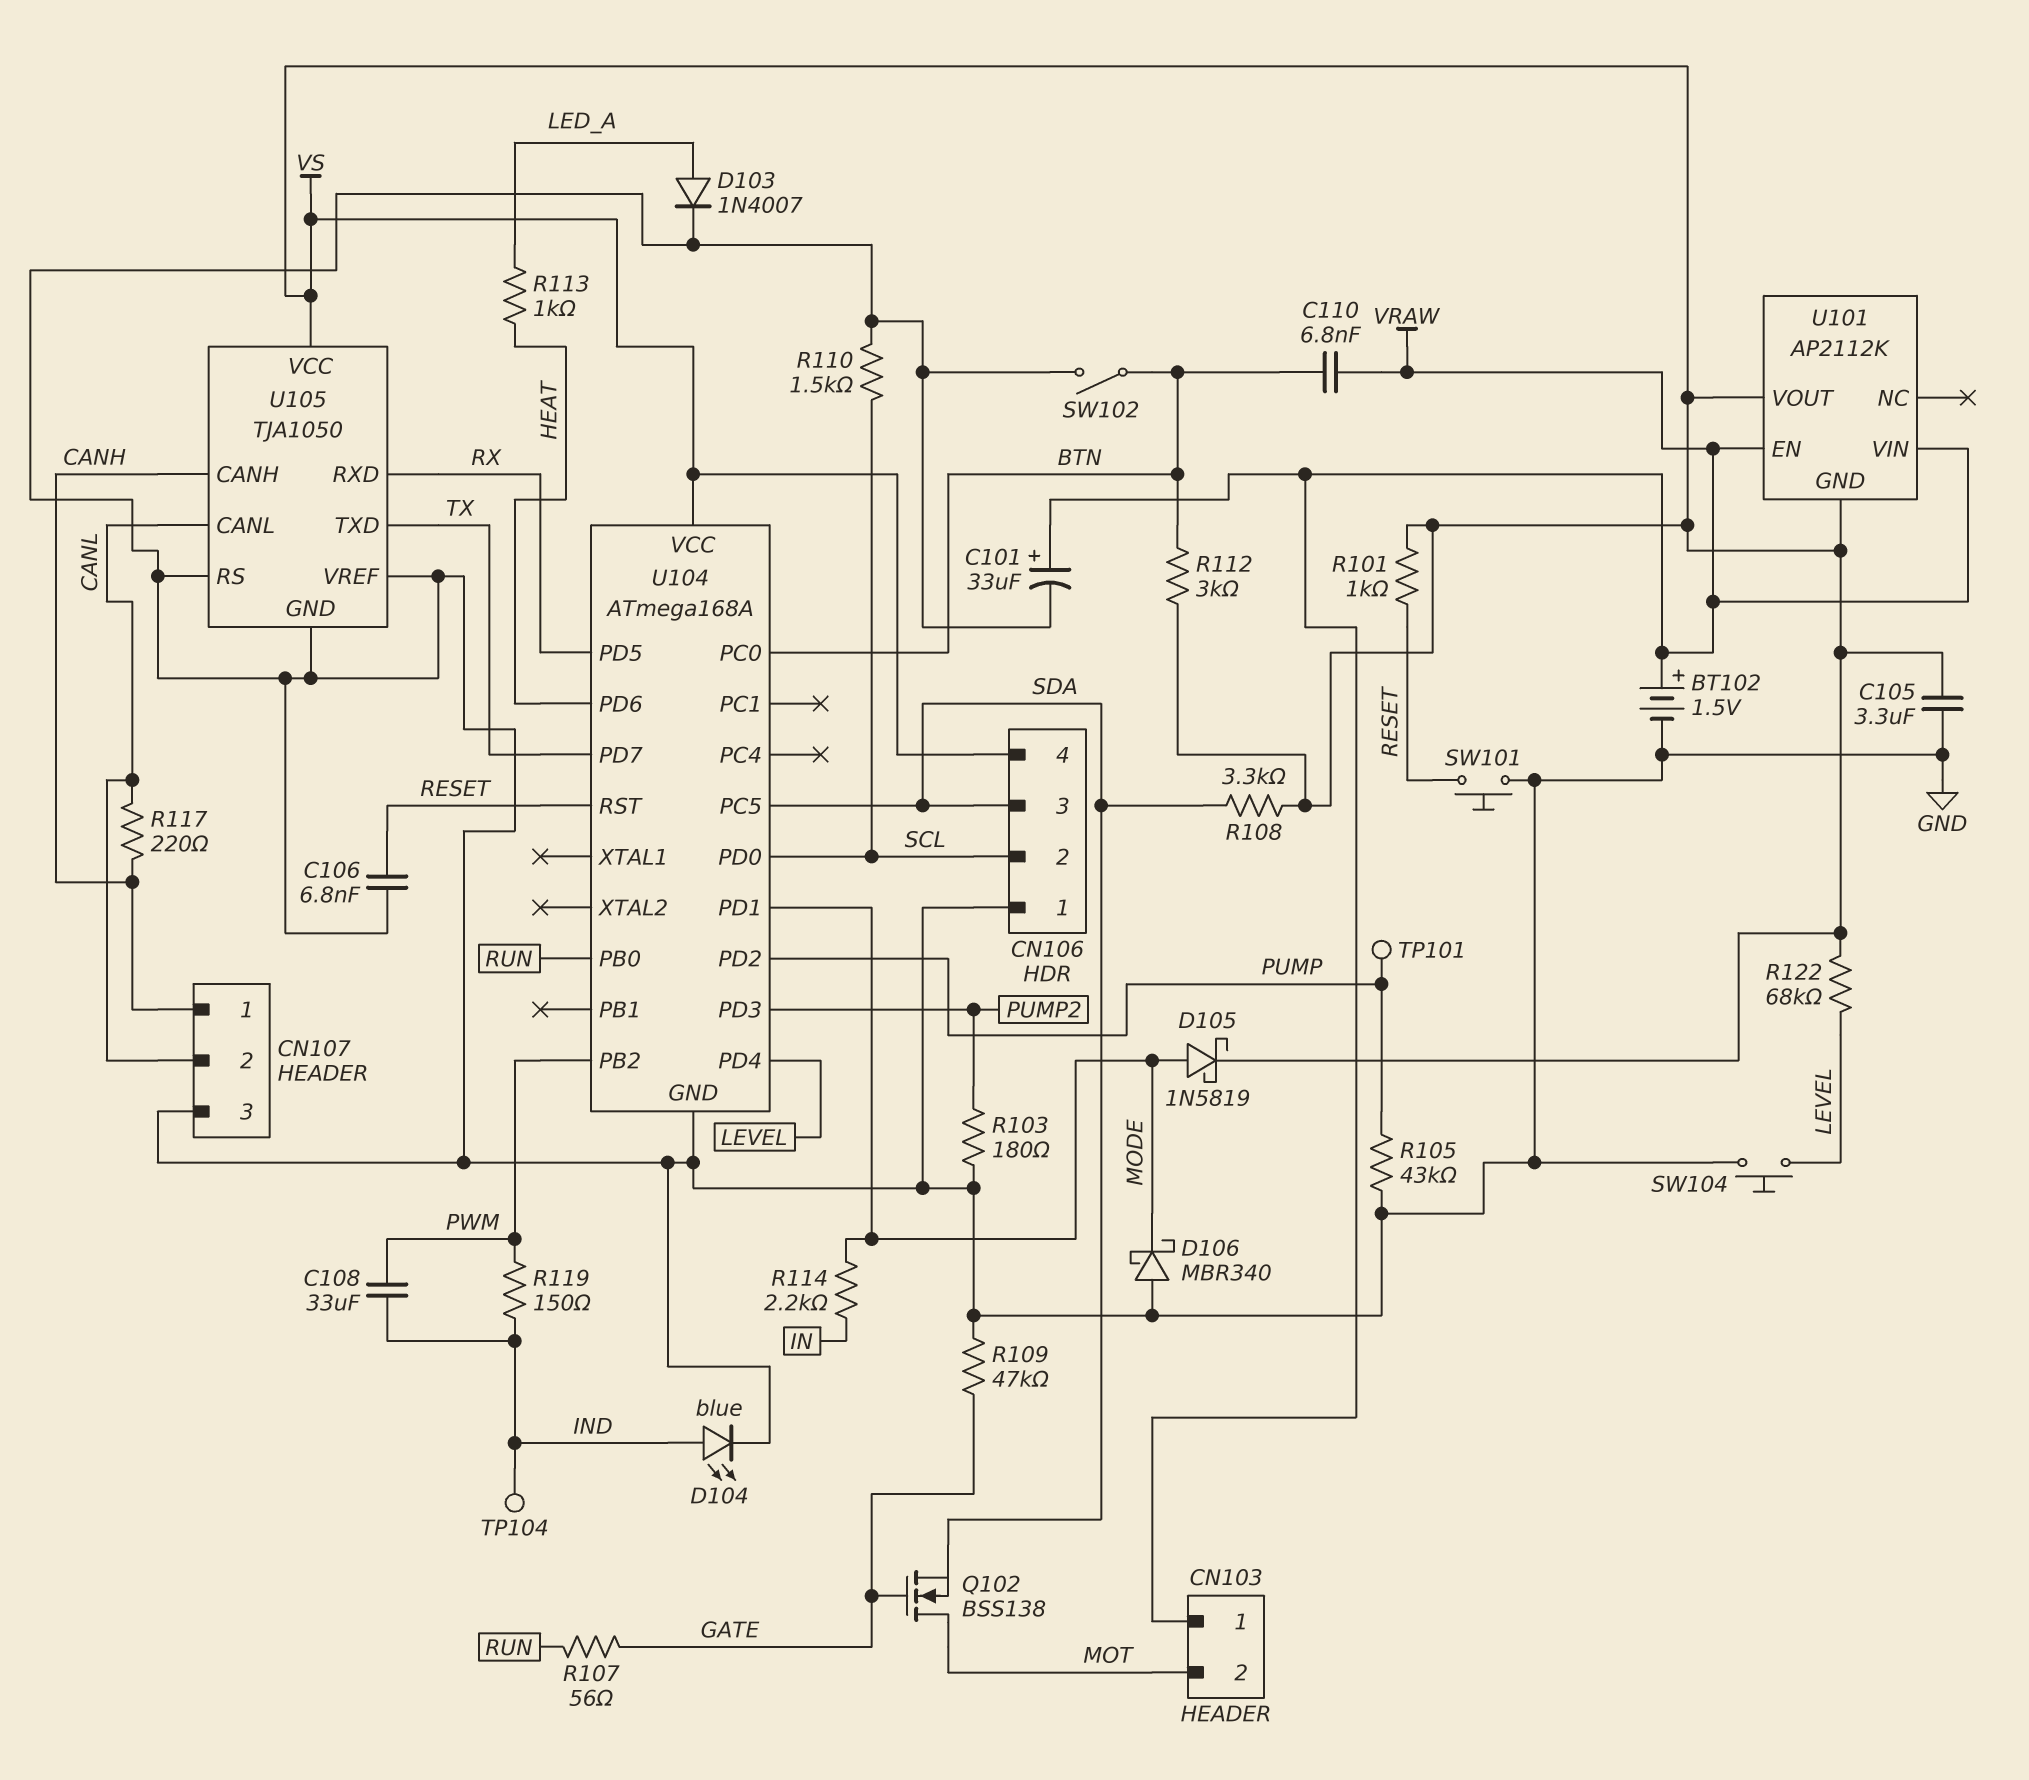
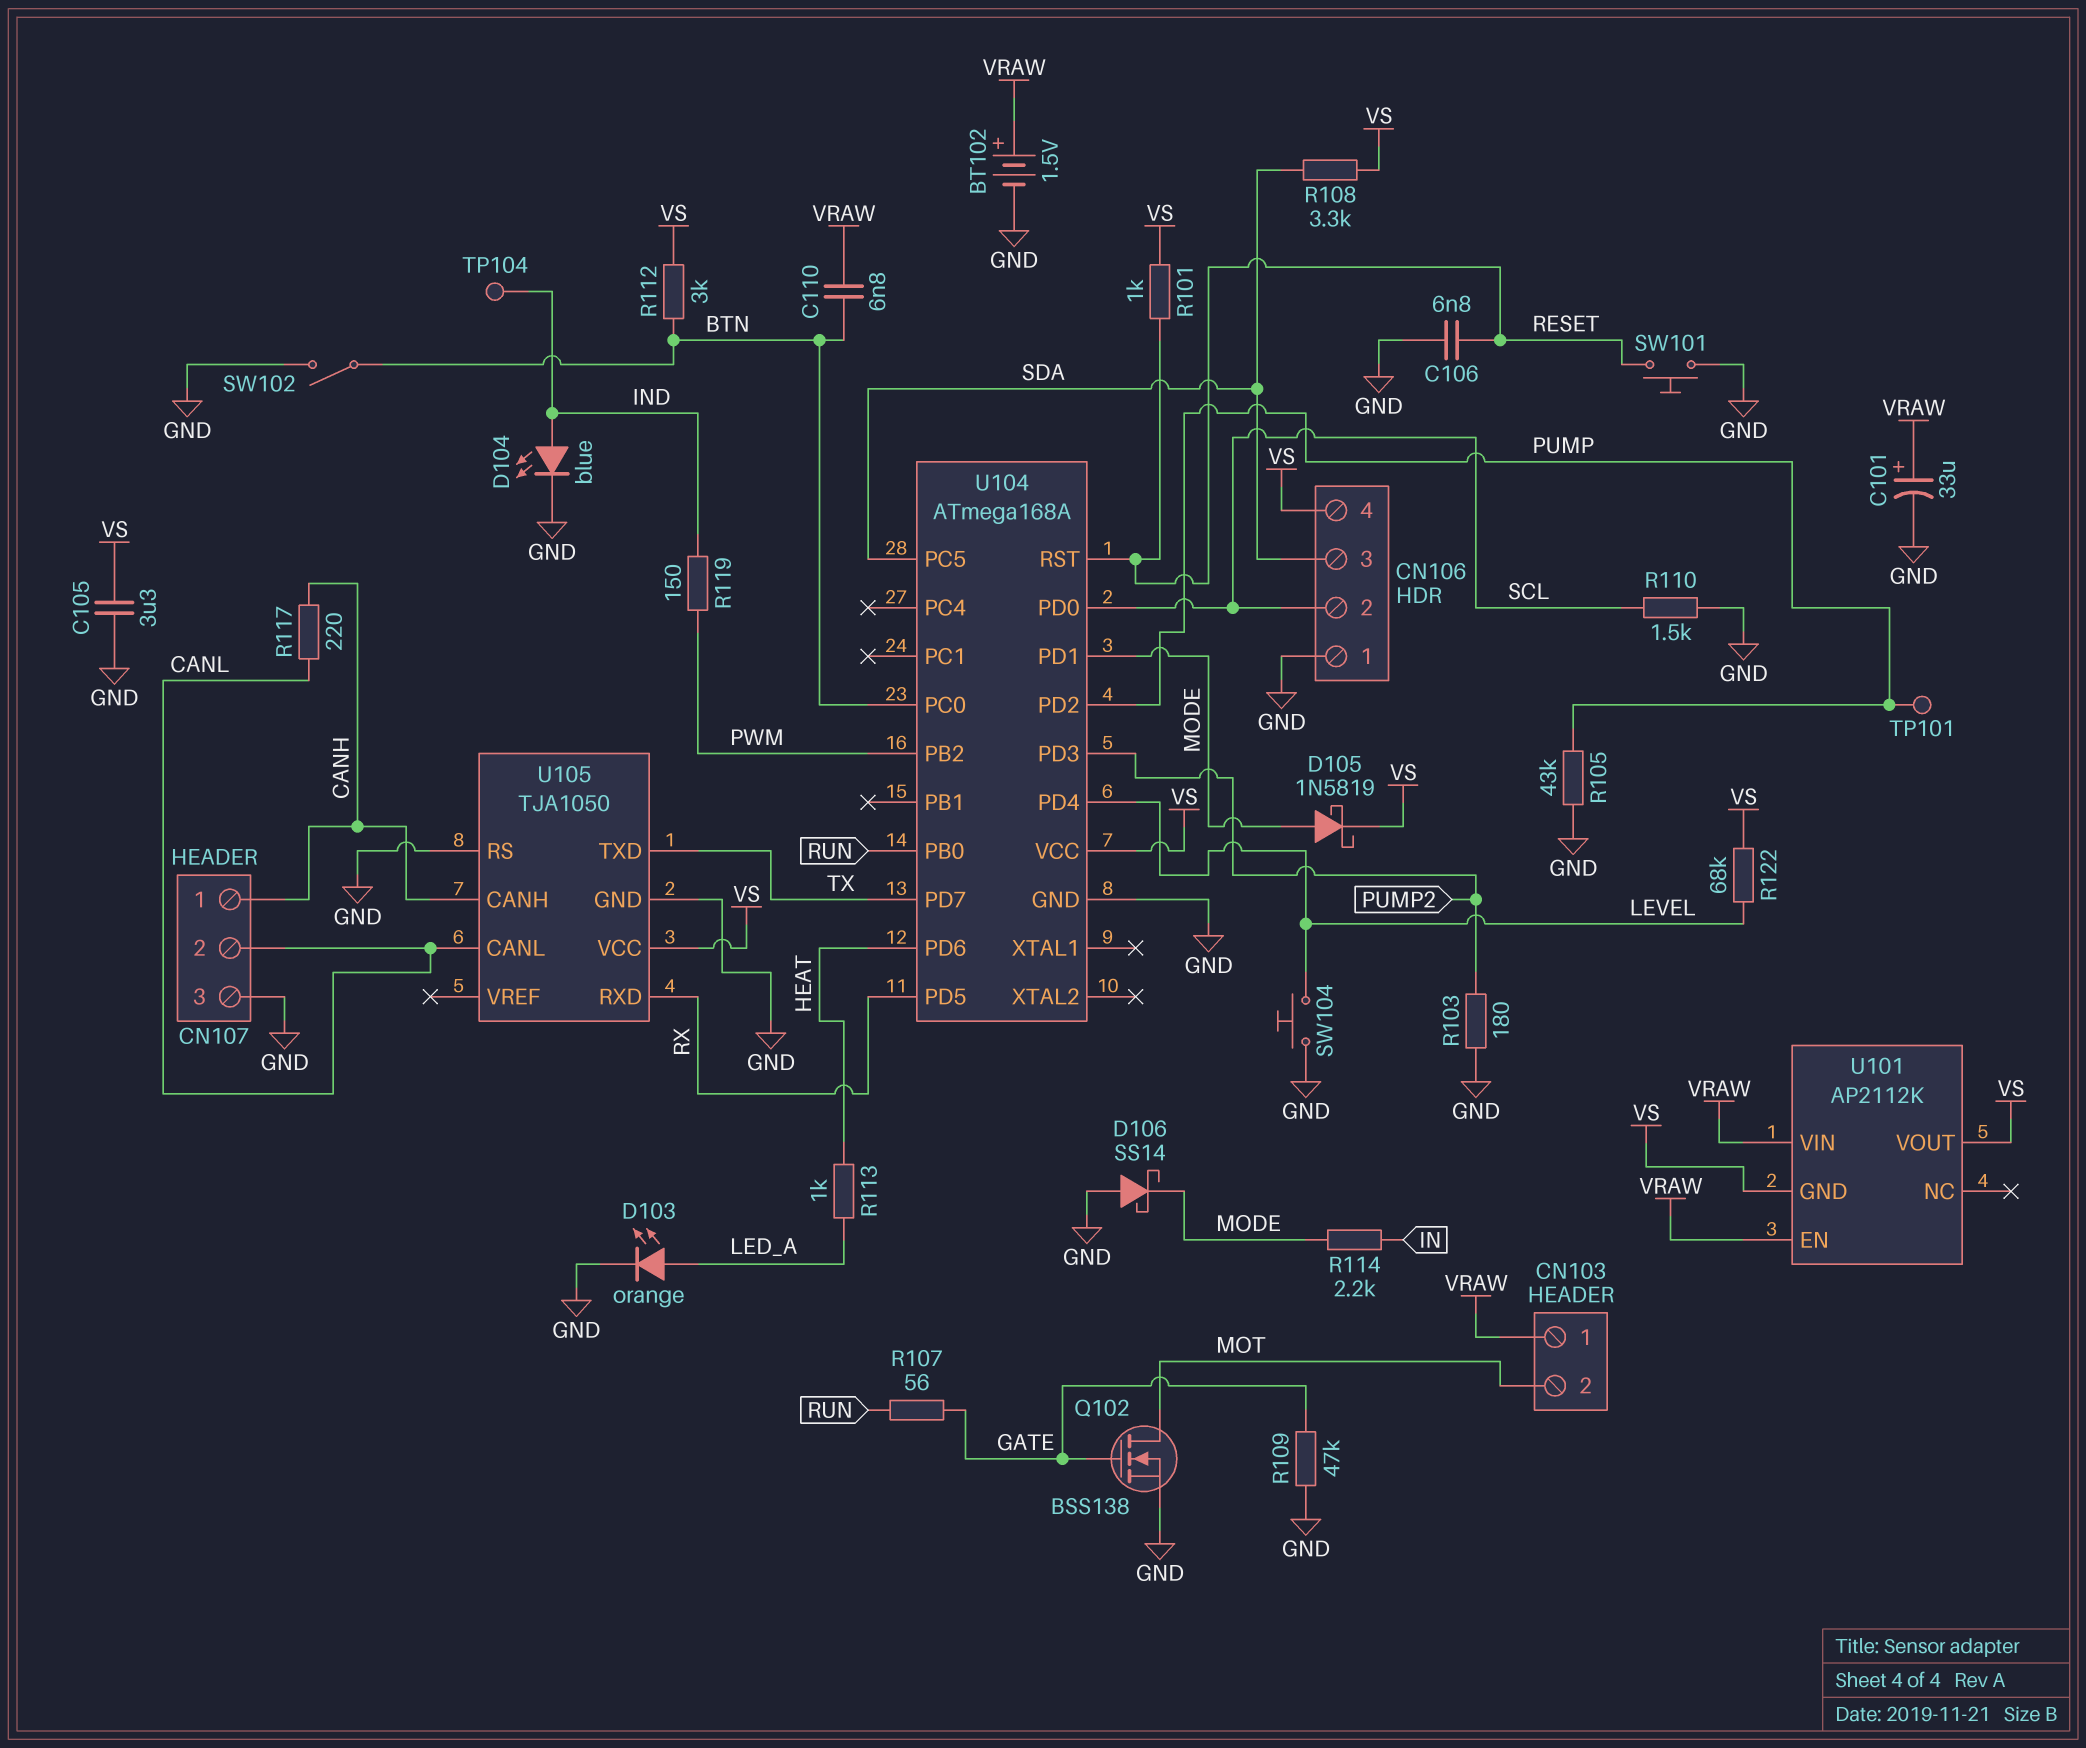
C108: 33uF (IND, PWM) -> none
D103: diode 1N4007 (A LED_A, K GND) -> LED orange (A LED_A, K GND)
D106: schottky MBR340 (A GND, K MODE) -> schottky SS14 (A GND, K MODE)
Q102: NMOS BSS138 (G GATE, D MOT, S SDA) -> NMOS BSS138 (G GATE, D MOT, S GND)
U105 pin VREF: GND -> none

